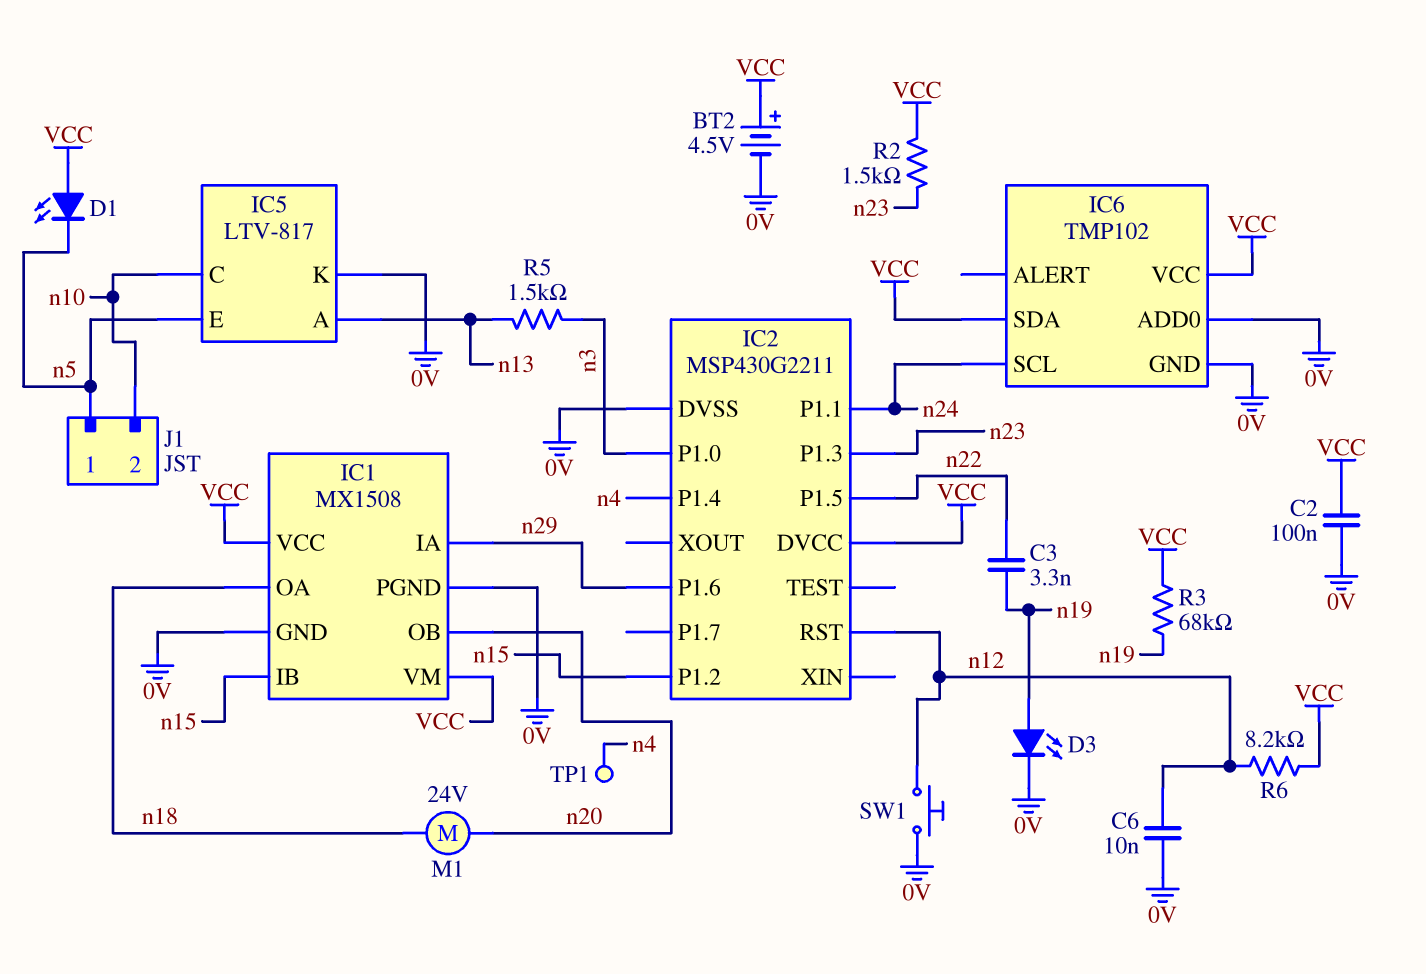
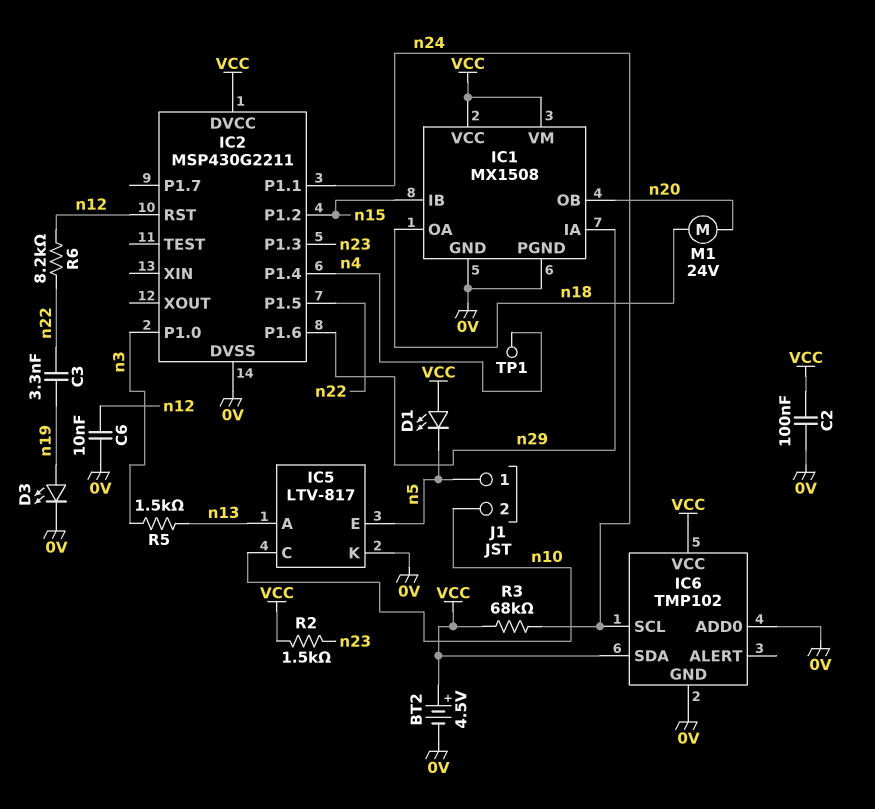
R3: 68k (VCC, n19) -> 68k (VCC, n24)
R6: 8.2k (VCC, n12) -> 8.2k (n12, n22)
SW1: button (0V, n12) -> none

